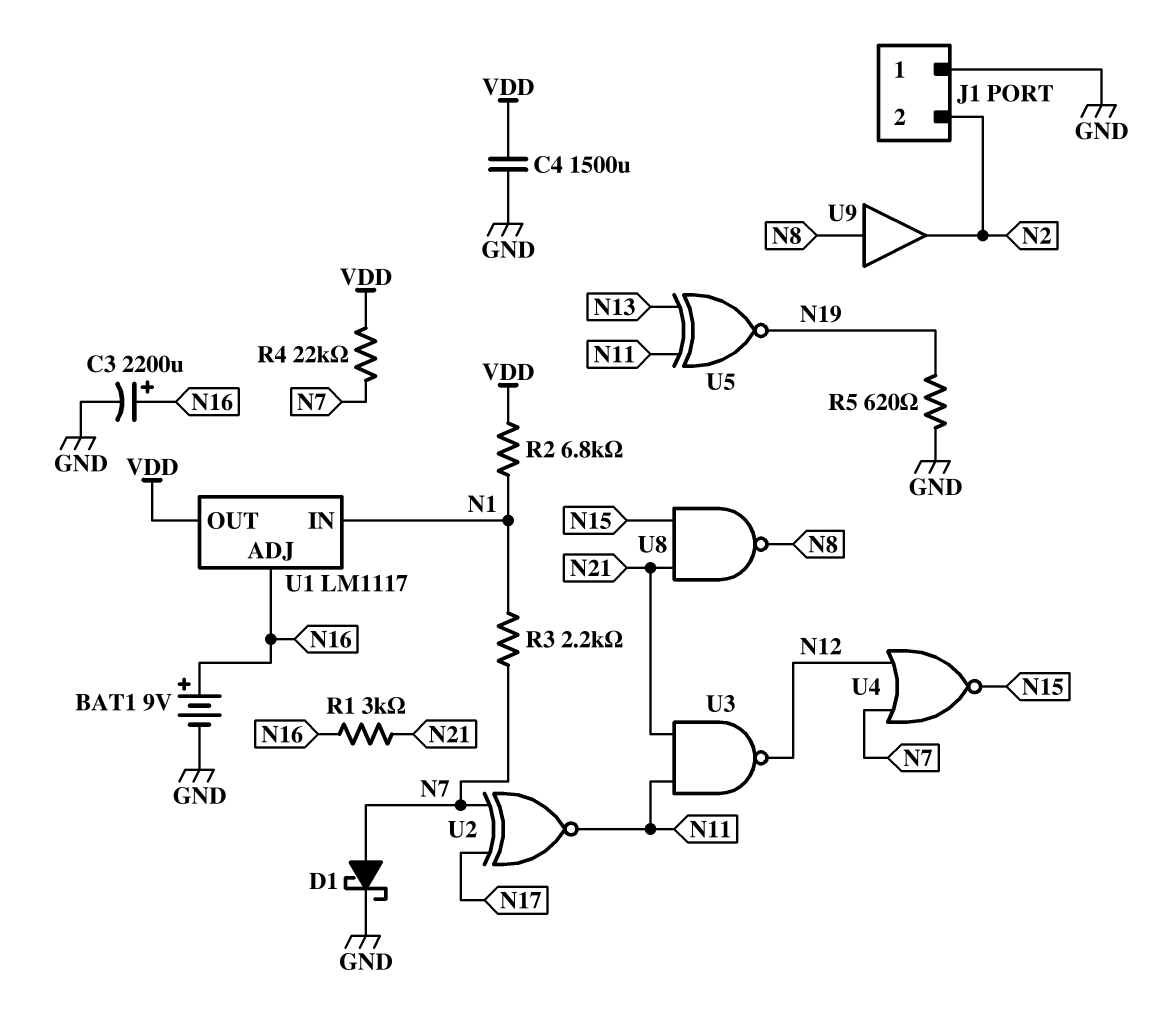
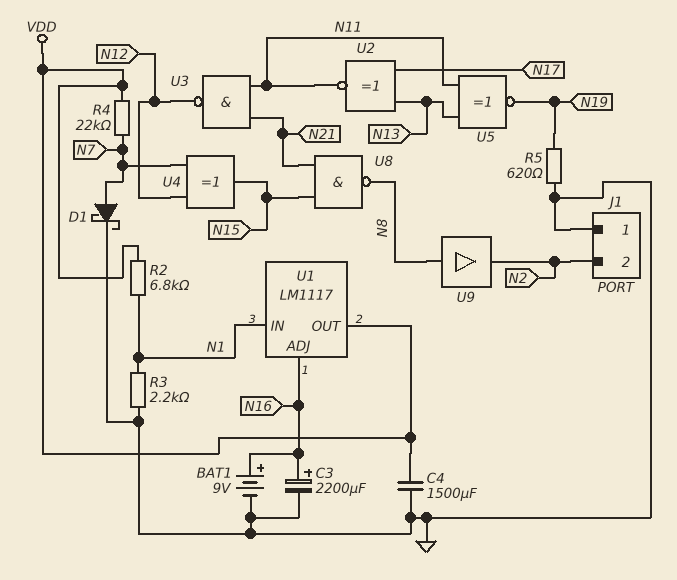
R1: 3k (N16, N21) -> none
R3: 2.2k (N1, N7) -> 2.2k (GND, N1)
U2: XNOR (in N7, in N17, out N11) -> XNOR (in N13, in N17, out N11)
U4: NOR (in N7, in N12, out N15) -> XOR (in N7, in N12, out N15)

